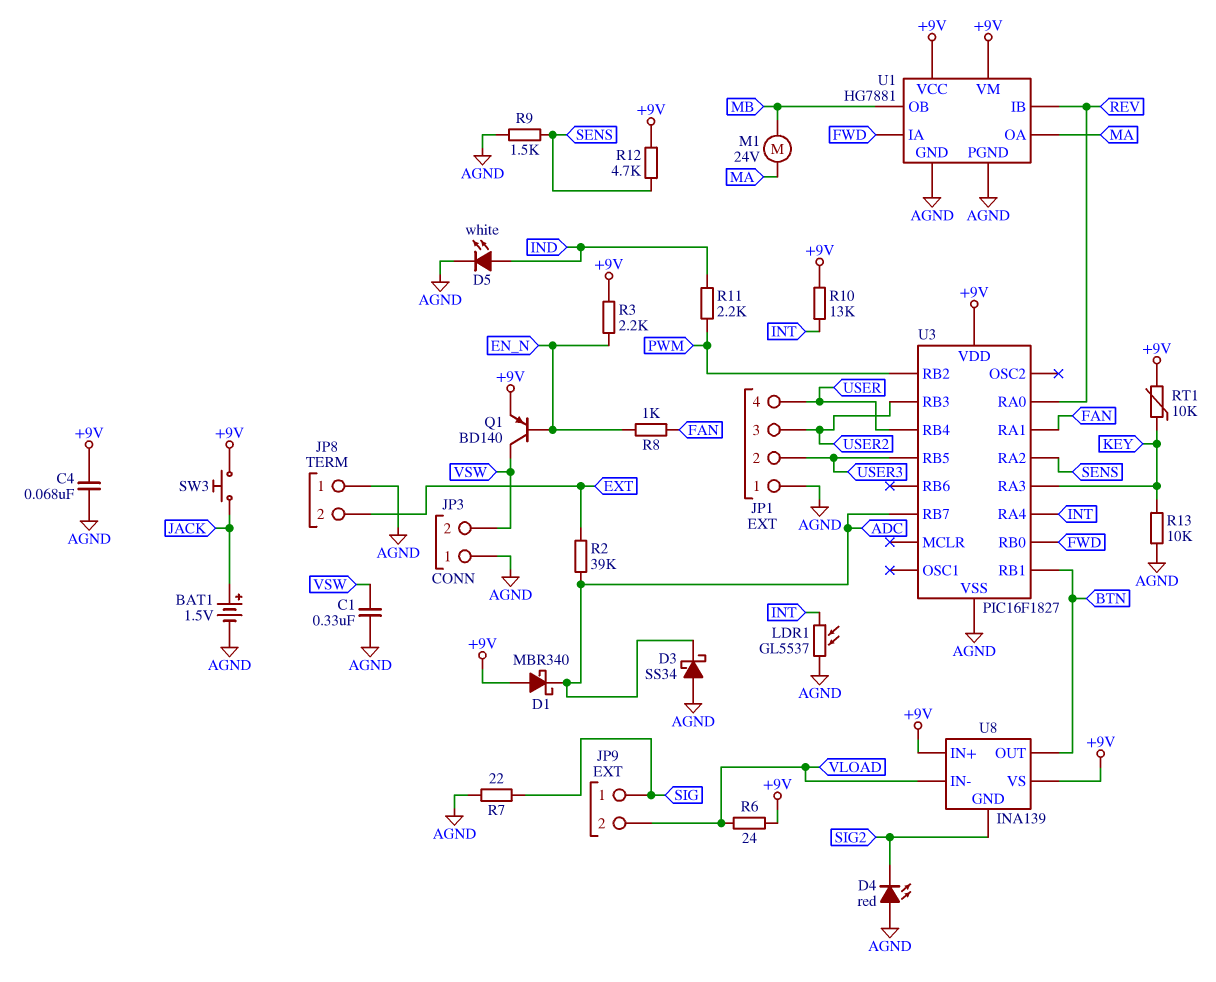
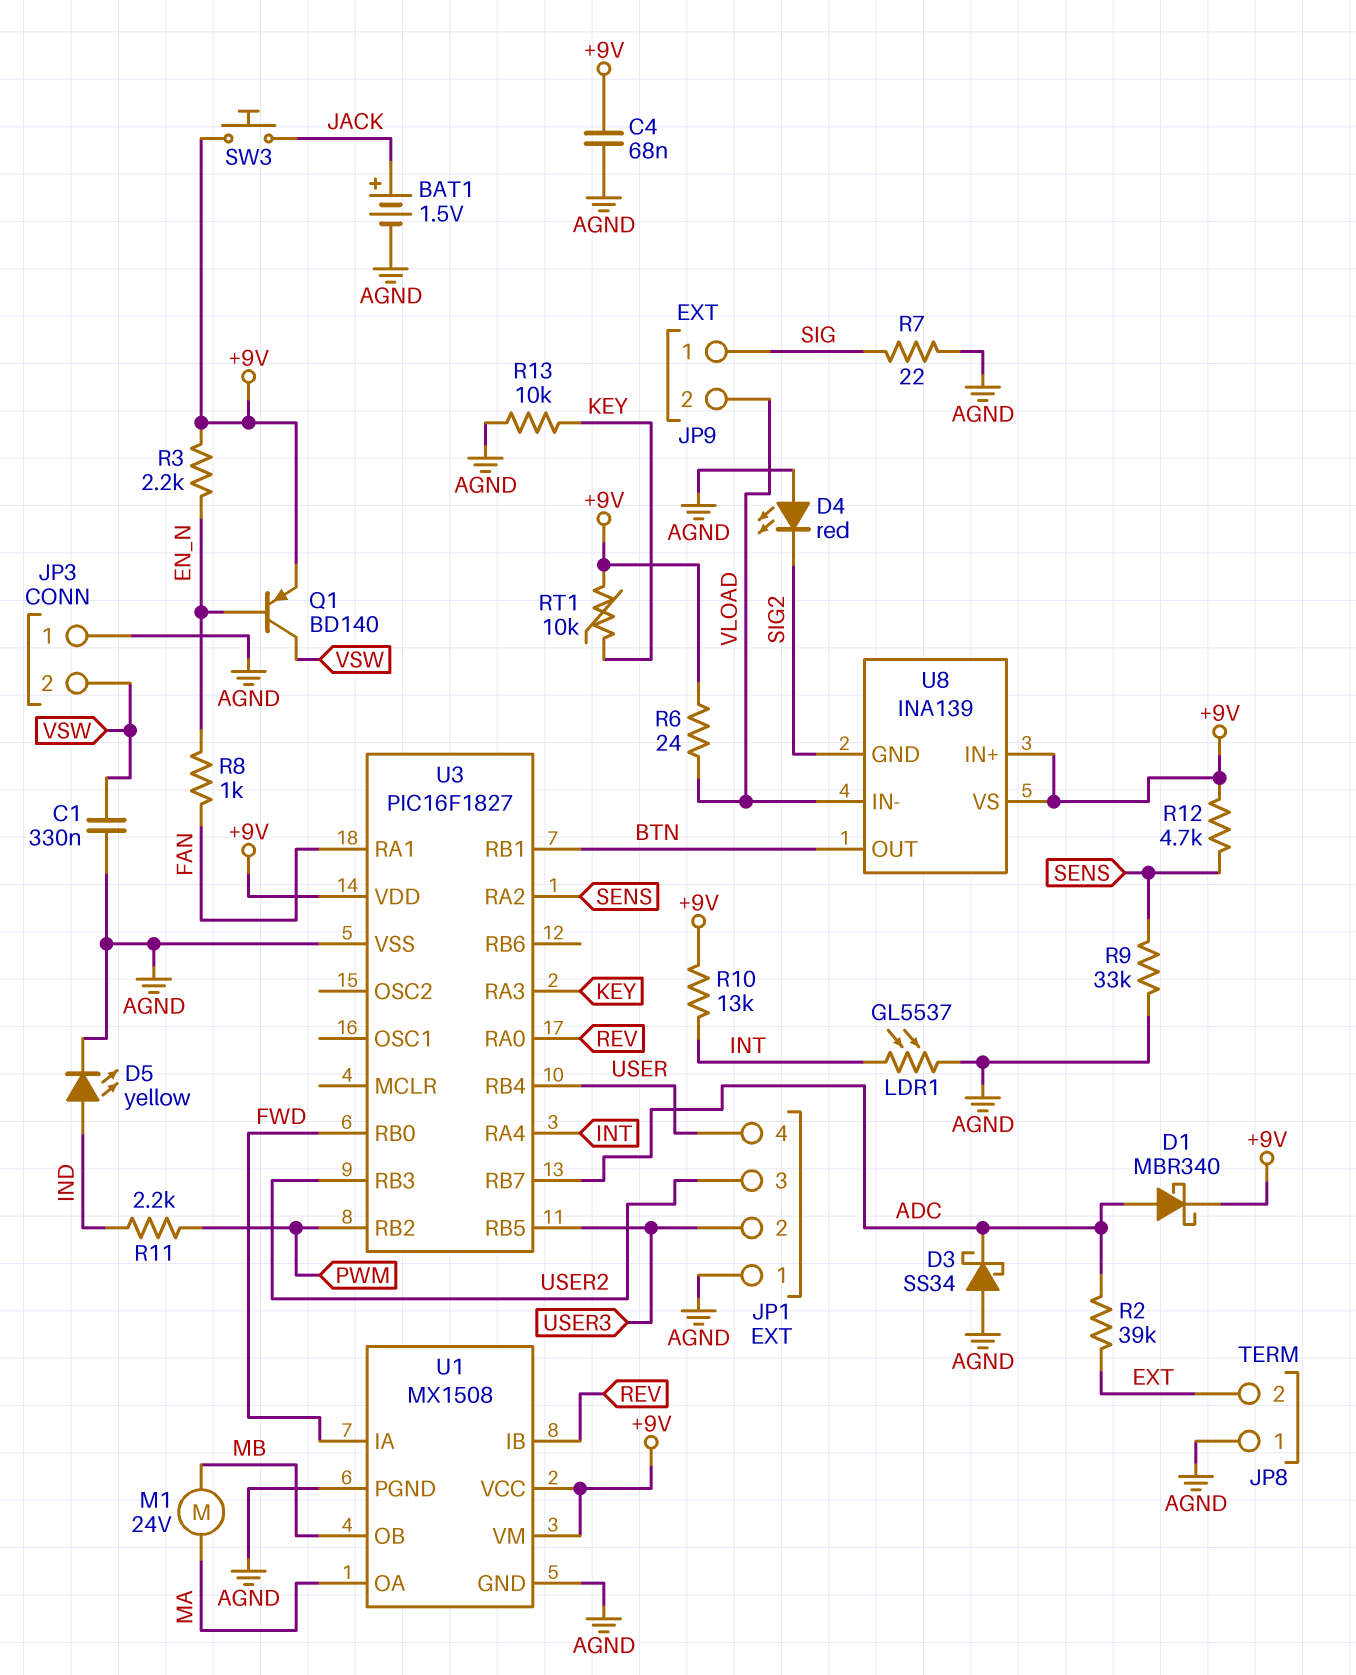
D1: schottky MBR340 (A +9V, K ADC) -> schottky MBR340 (A ADC, K +9V)
D5: LED white (A IND, K AGND) -> LED yellow (A IND, K AGND)
R9: 1.5k (AGND, SENS) -> 33k (AGND, SENS)
U1: HG7881 -> MX1508

